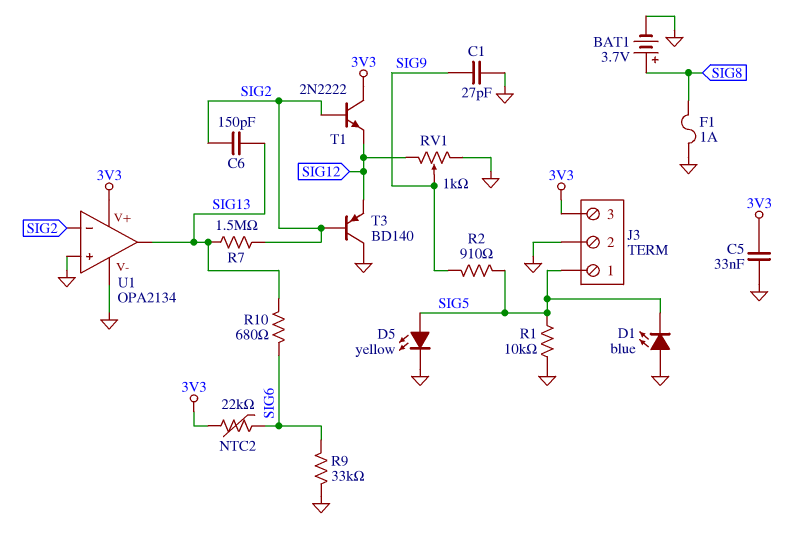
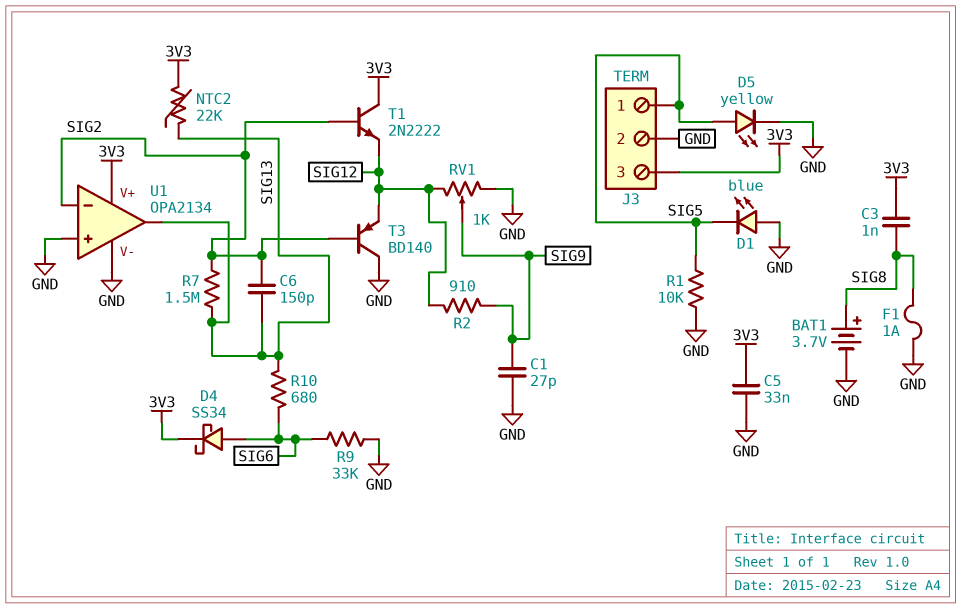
C3: none -> 1nF (3V3, SIG8)
D4: none -> schottky SS34 (A SIG6, K 3V3)
NTC2: 22k (3V3, SIG6) -> 22k (3V3, SIG13)
R2: 910 (SIG5, SIG9) -> 910 (SIG9, SIG12)

